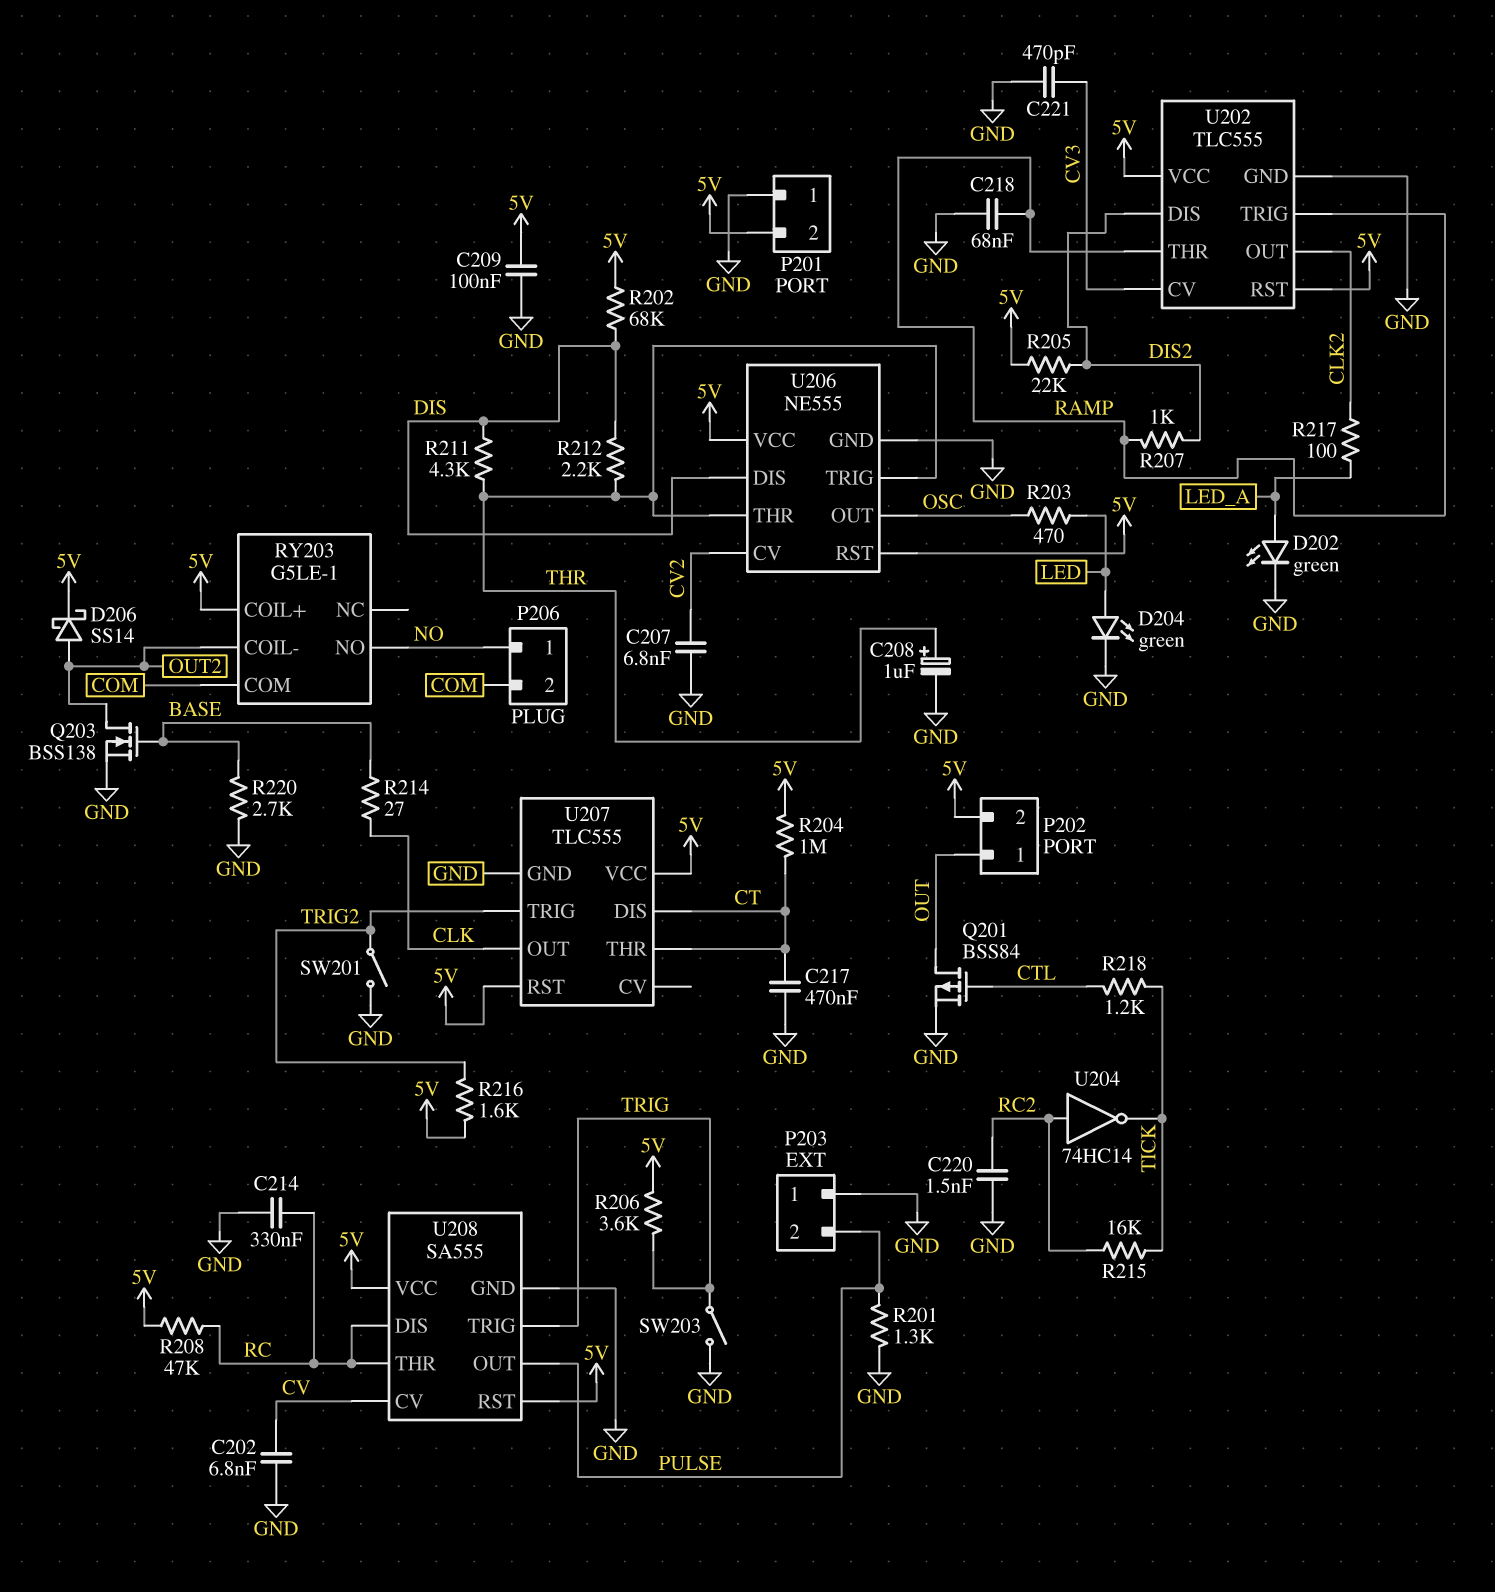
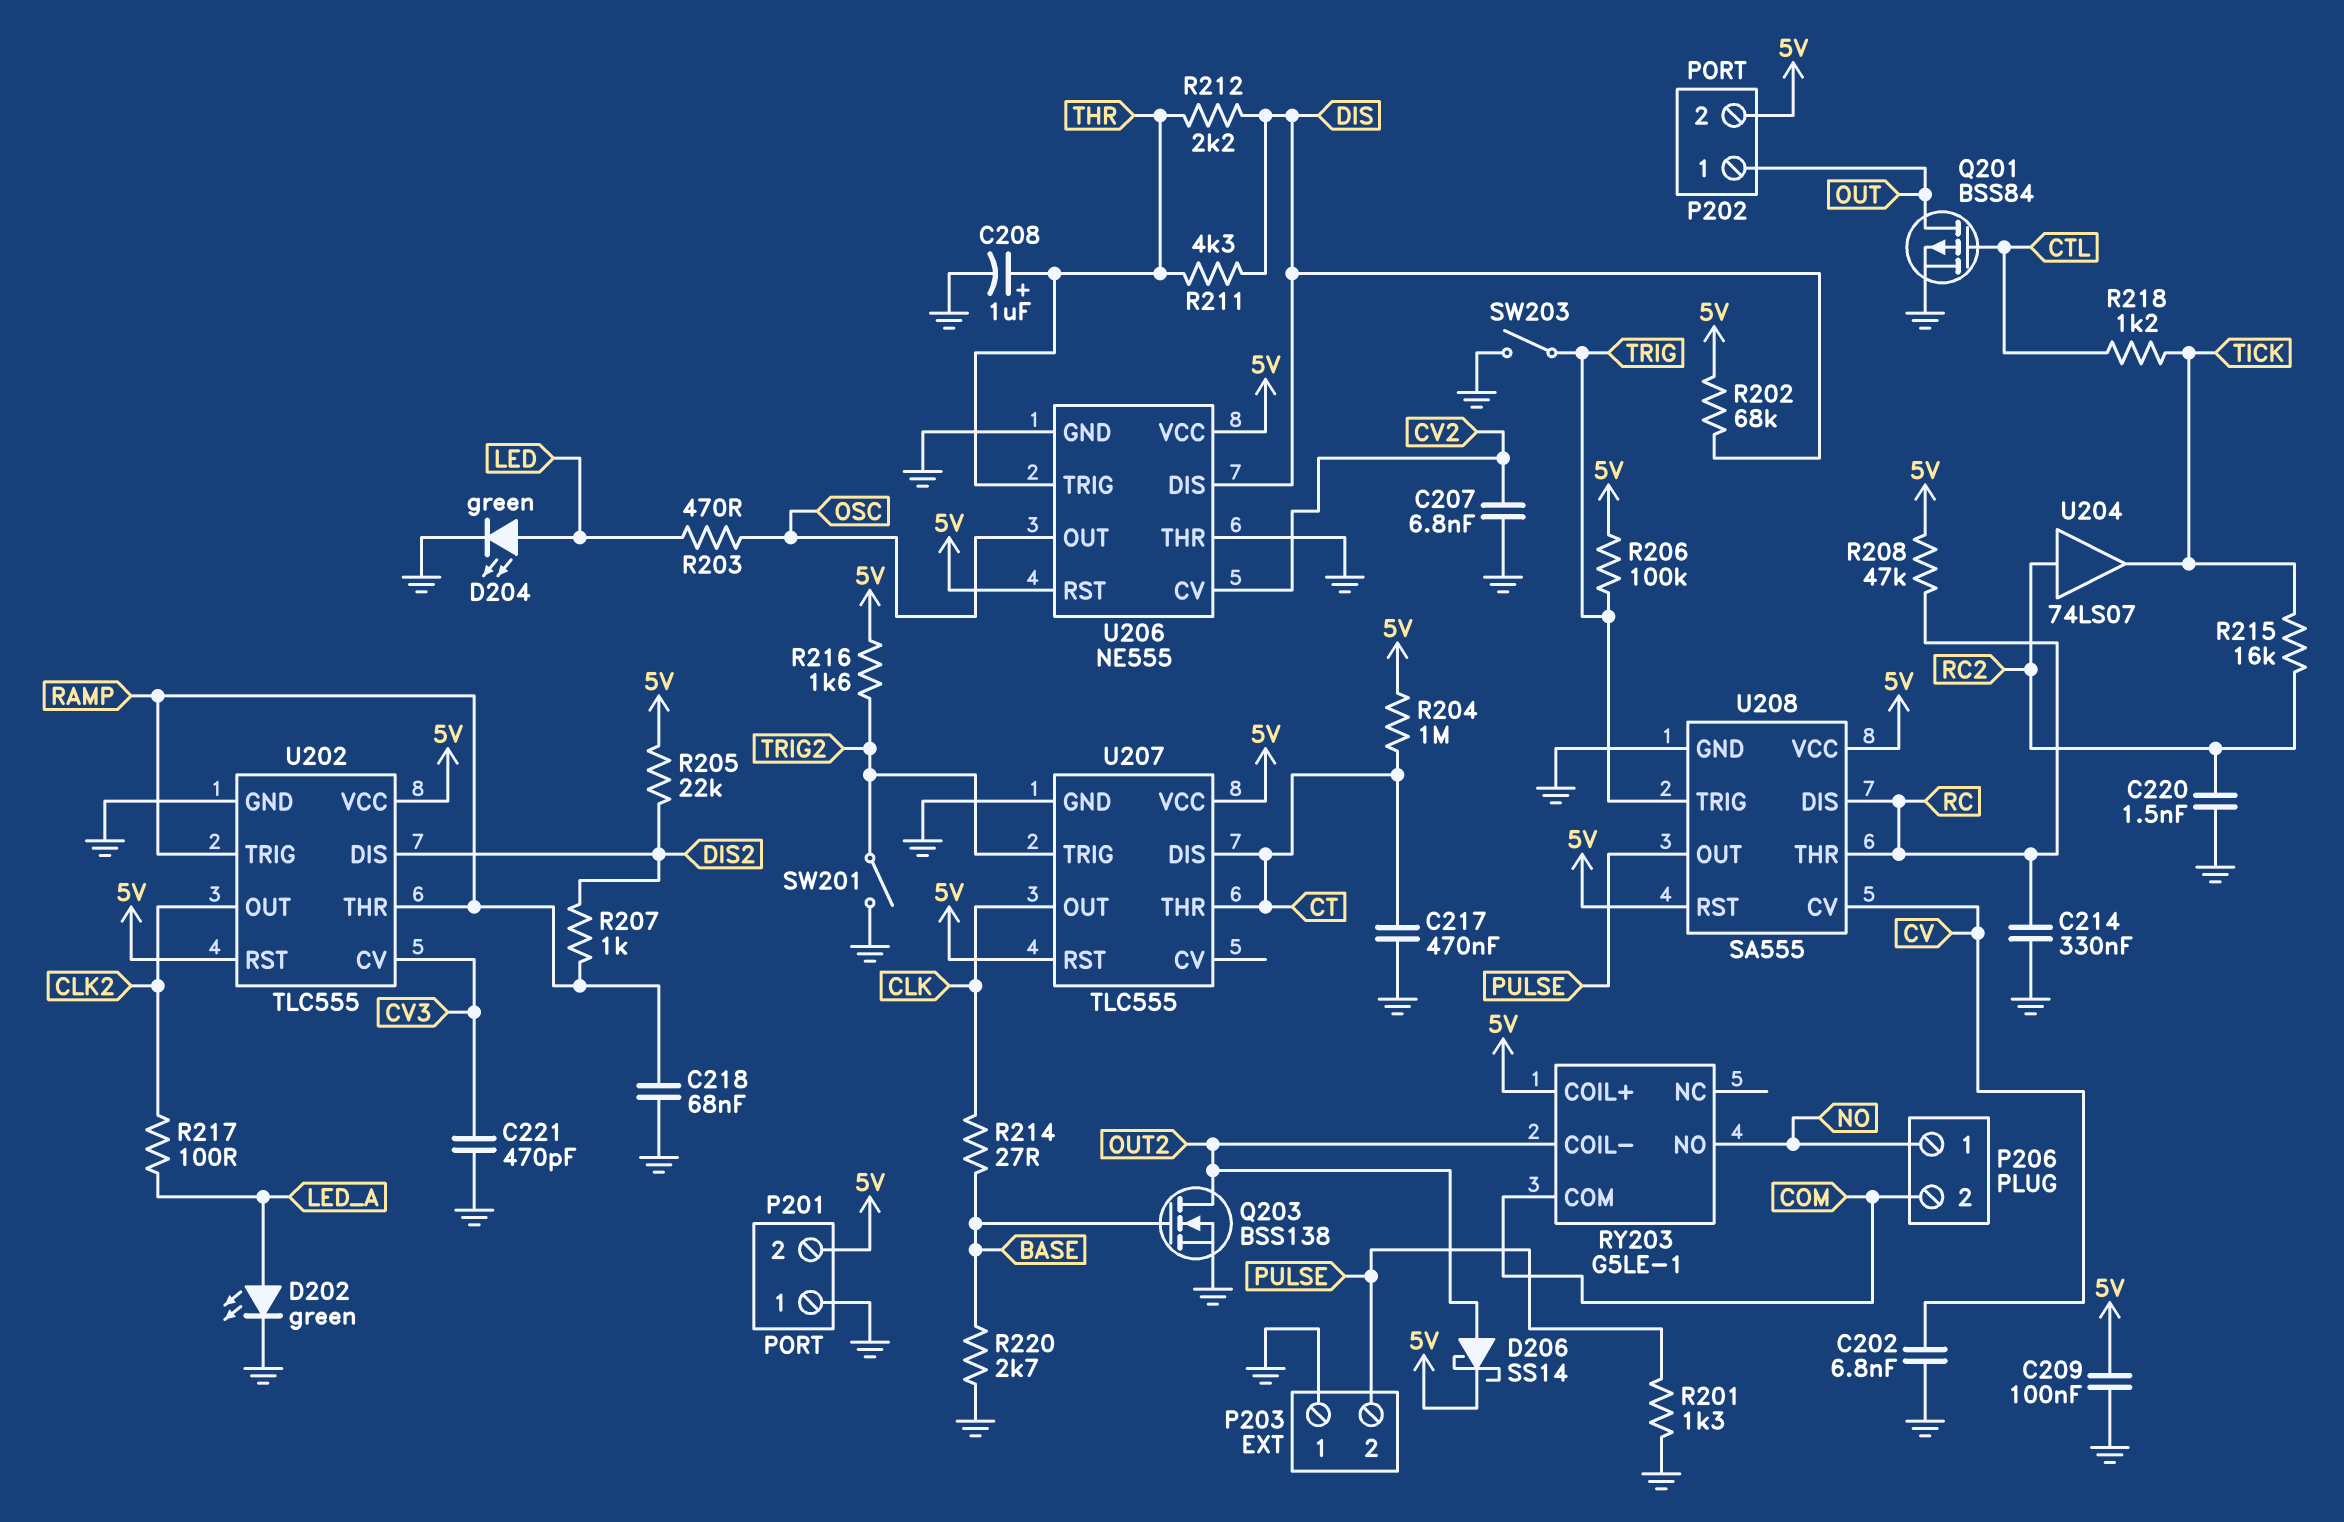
R206: 3.6k (5V, TRIG) -> 100k (5V, TRIG)
U204: NOT 74HC14 (in RC2, out TICK) -> buffer 74LS07 (in RC2, out TICK)
U206 pin THR: THR -> GND

